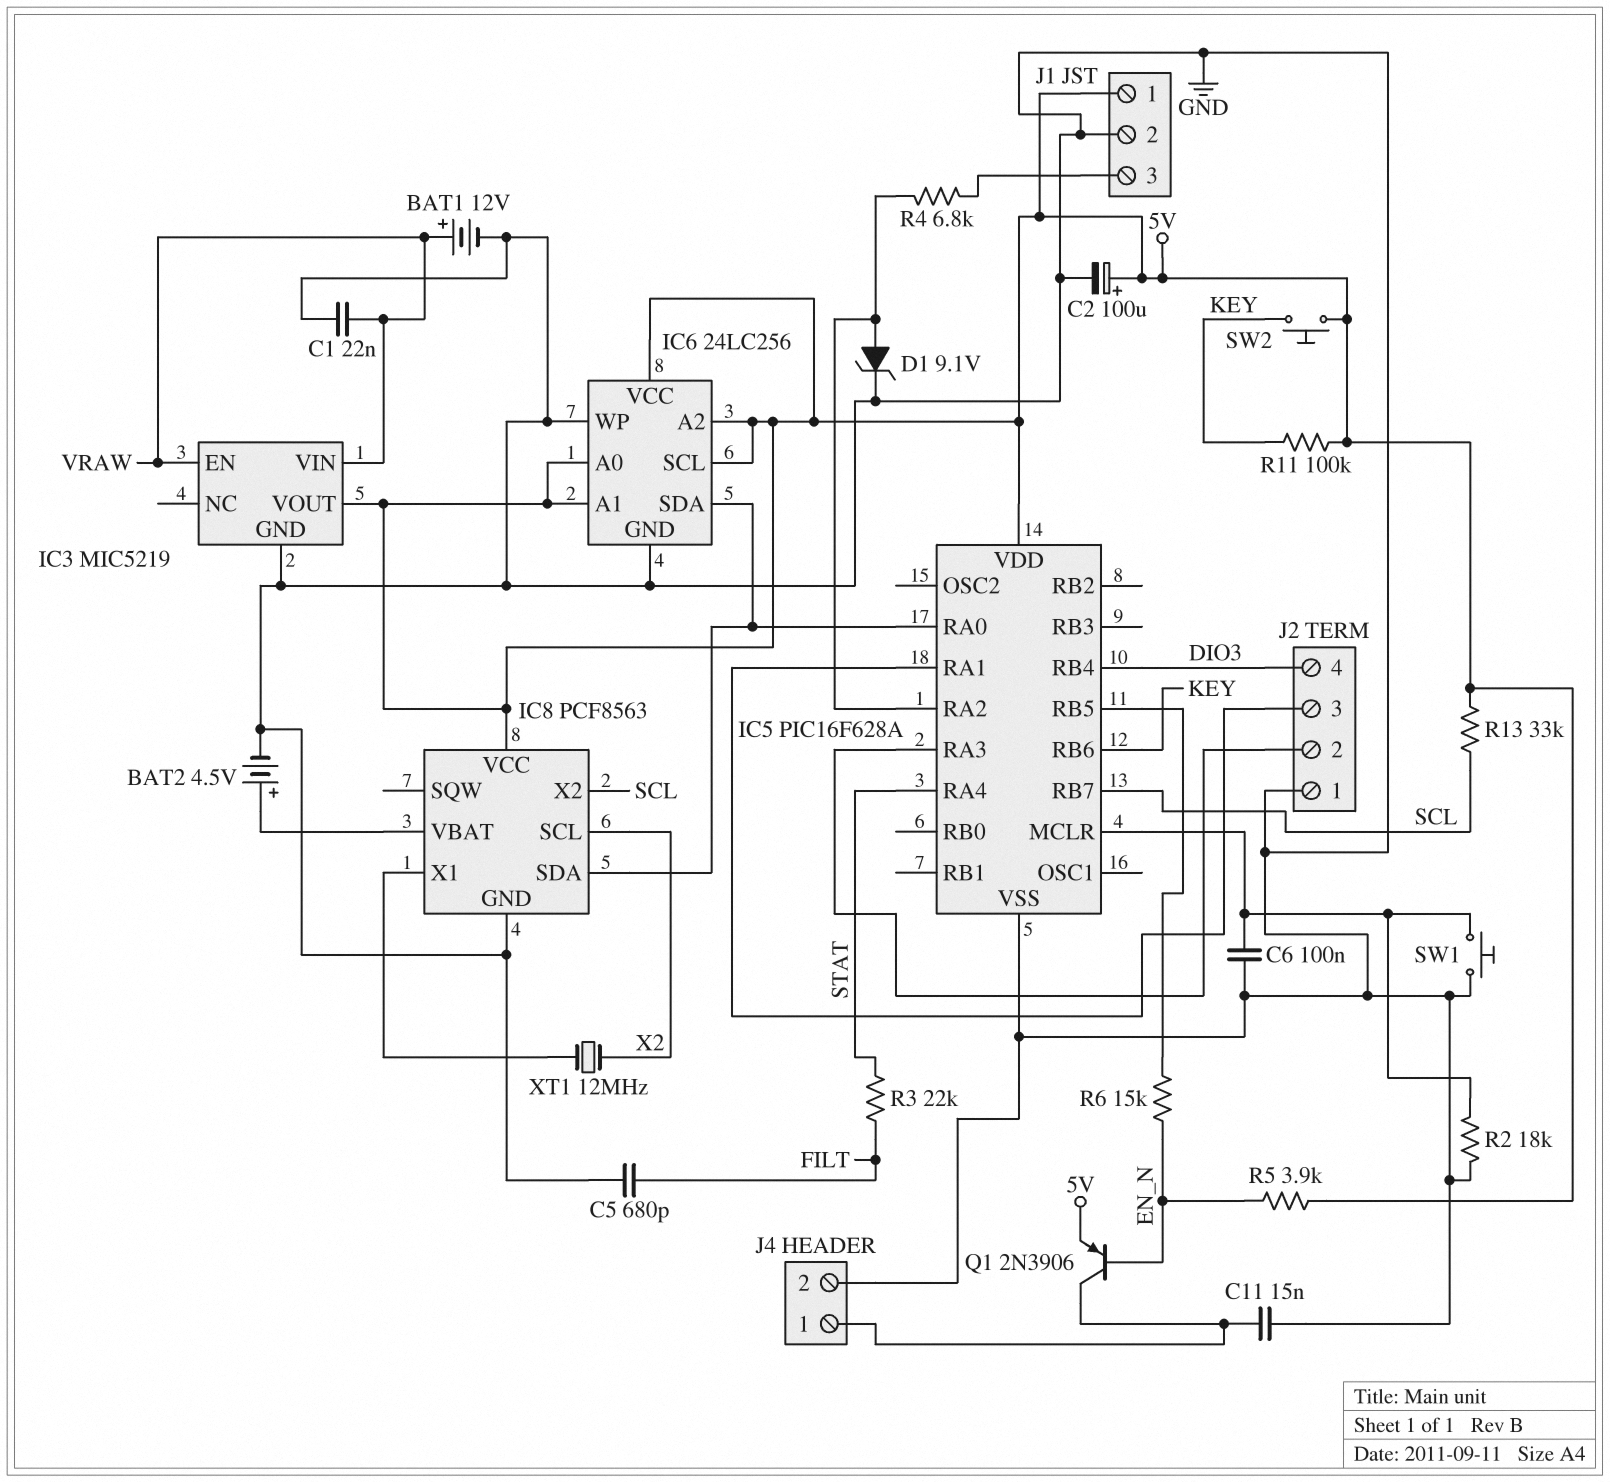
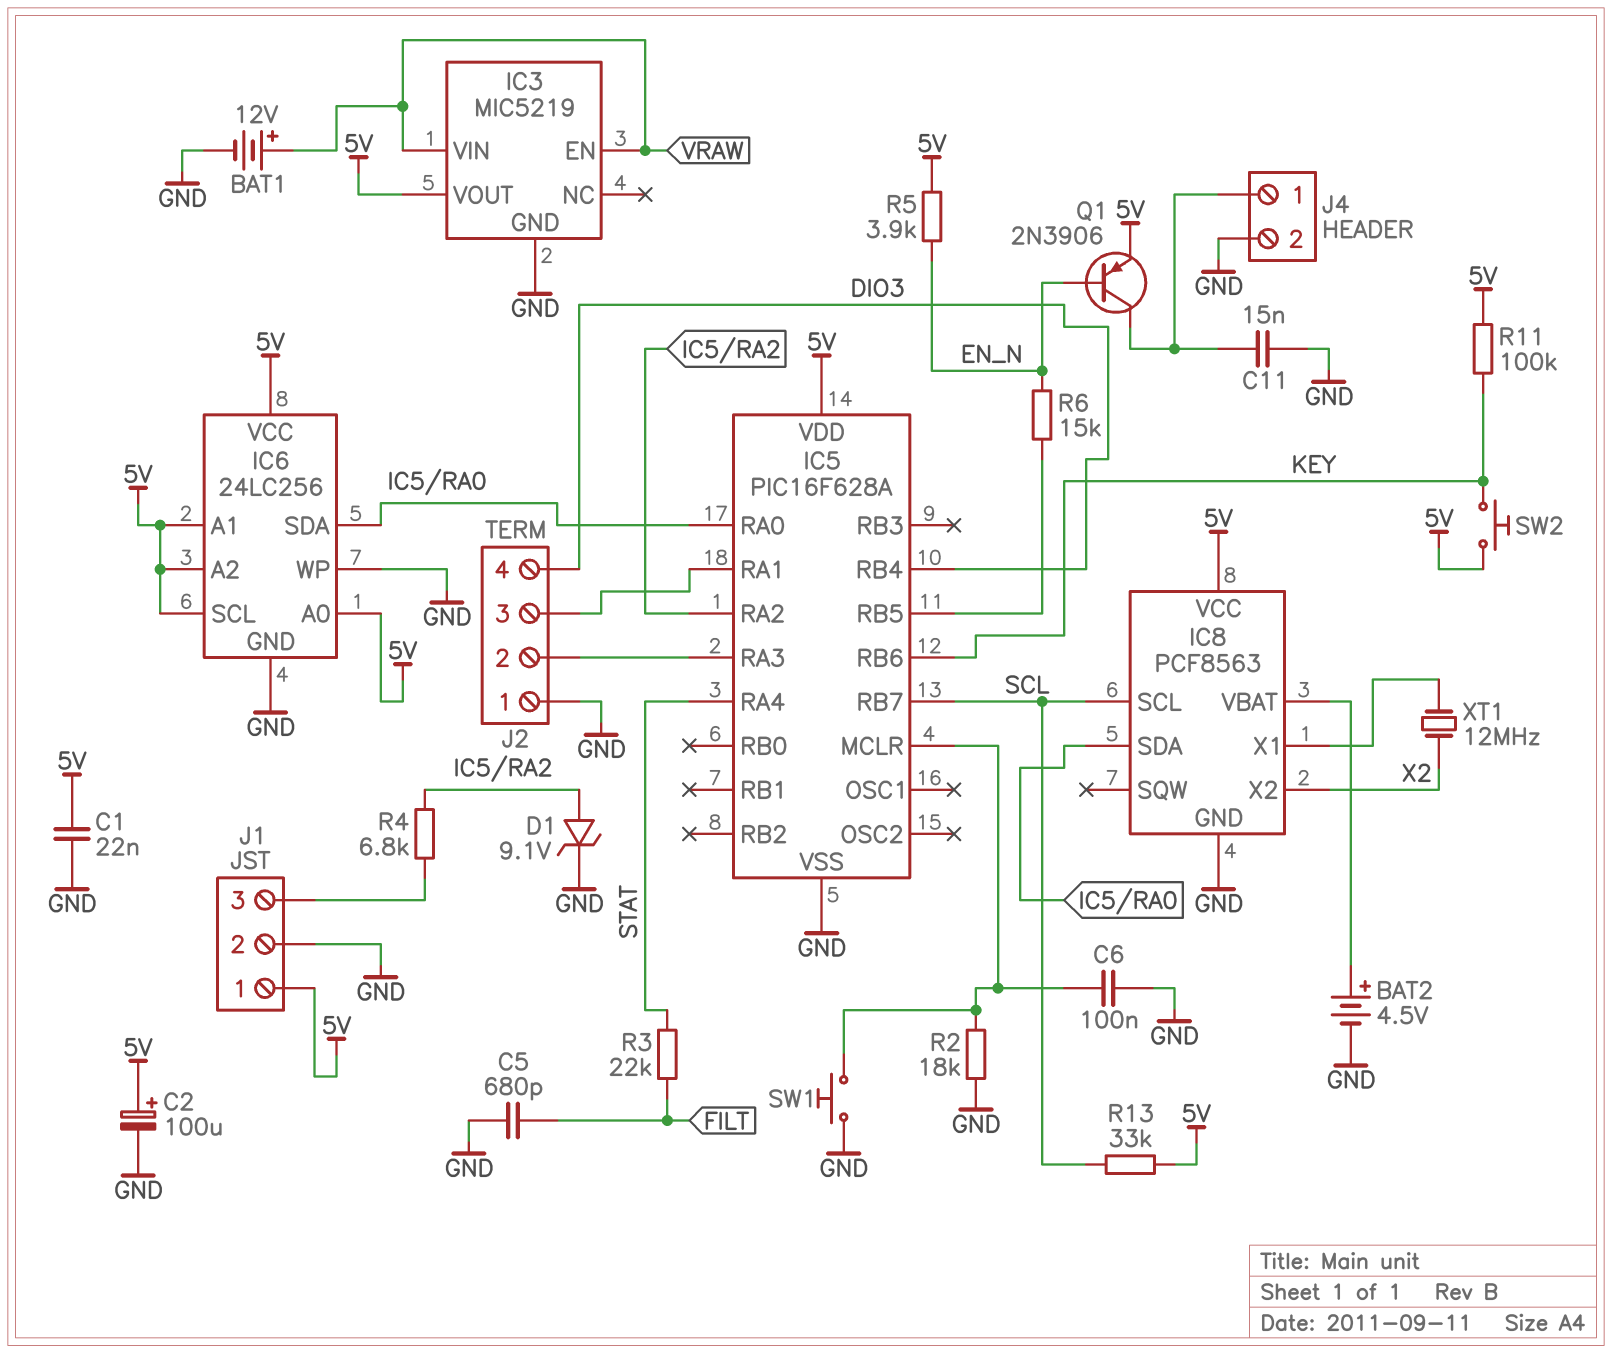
C1: 22nF (GND, VRAW) -> 22nF (5V, GND)
IC8 pin SCL: X2 -> SCL
IC8 pin X2: SCL -> X2

